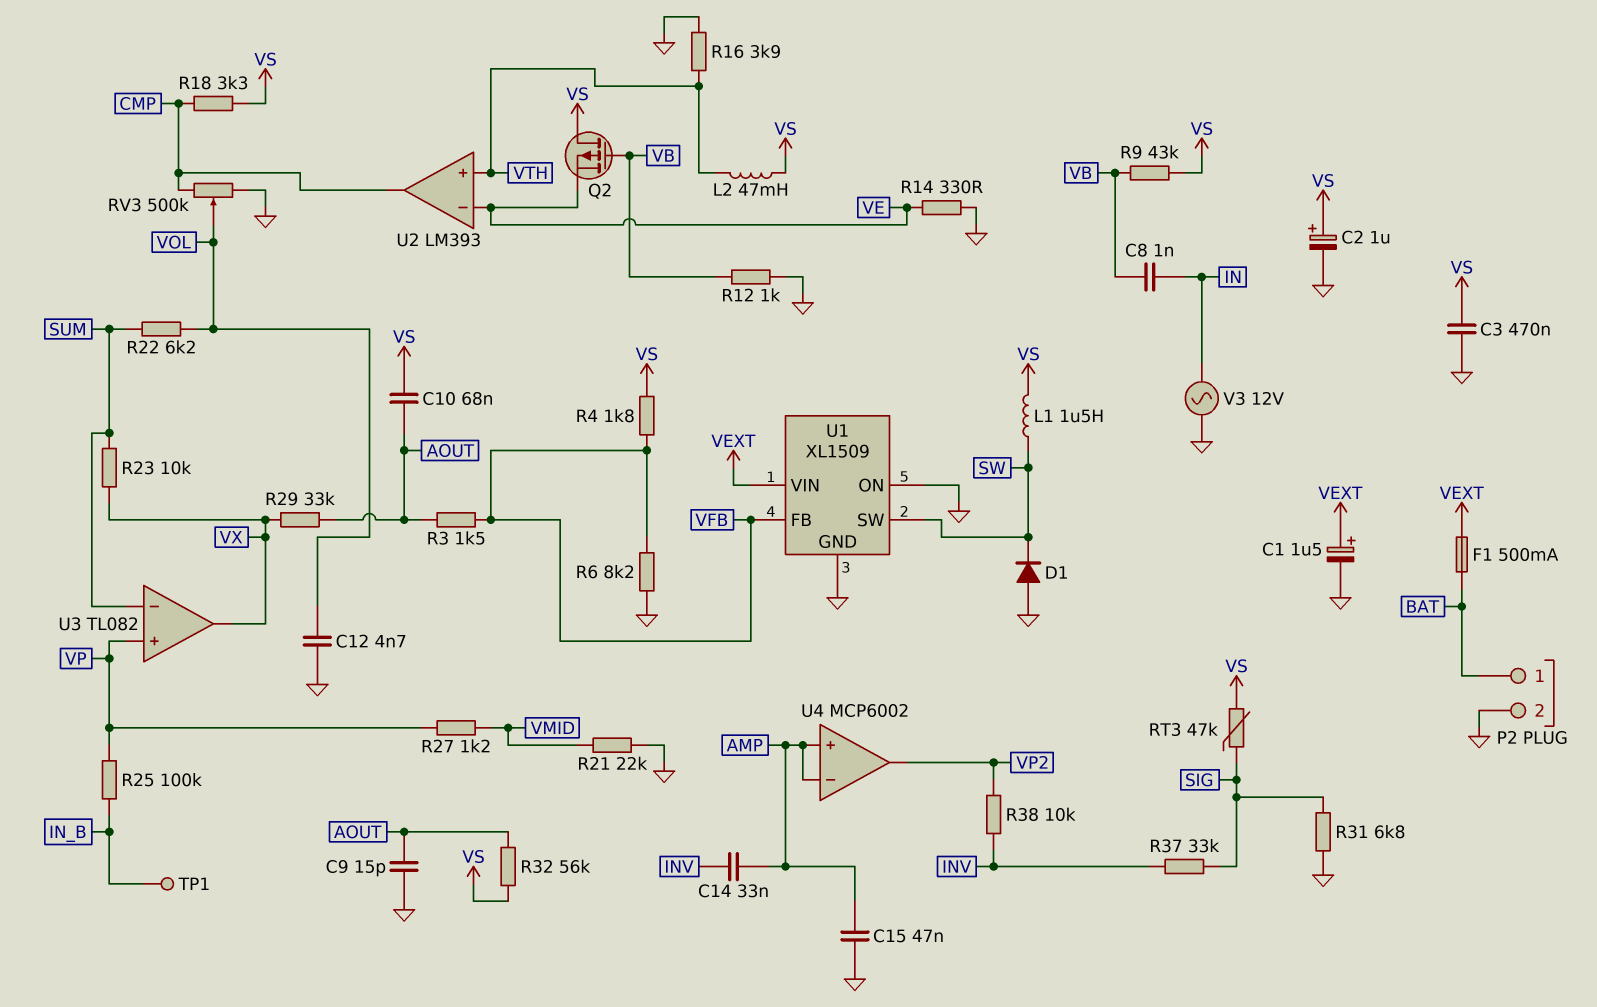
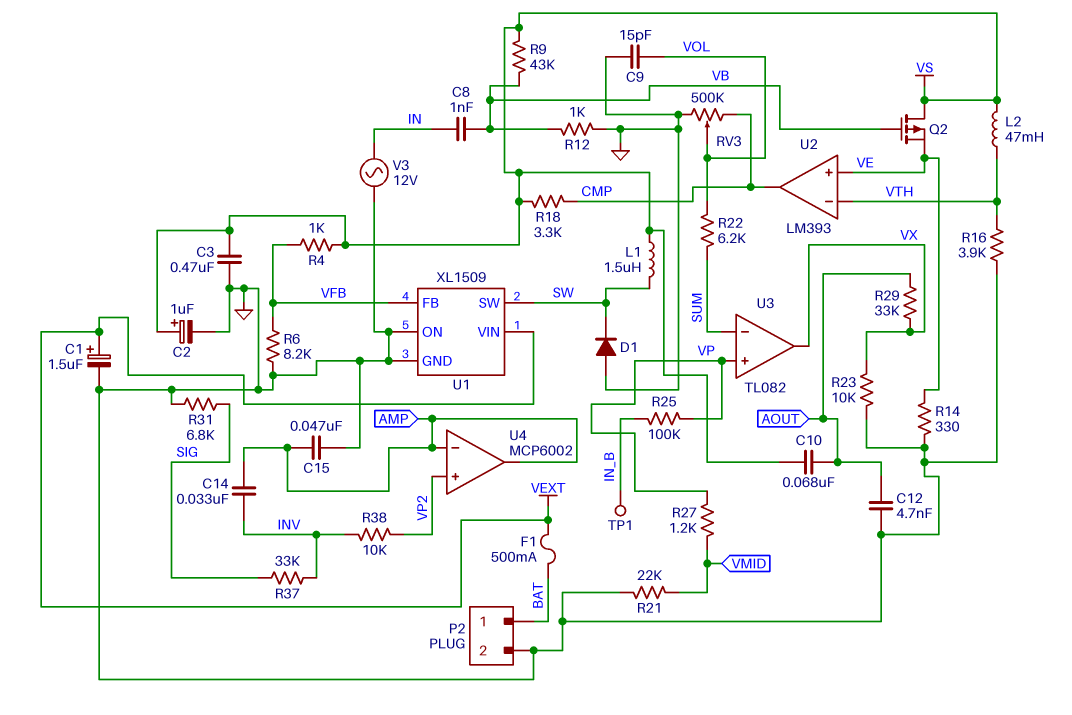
C9: 15pF (AOUT, GND) -> 15pF (GND, VOL)
C12: 4.7nF (GND, VOL) -> 4.7nF (AOUT, GND)
R3: 1.5k (AOUT, VFB) -> none
R4: 1.8k (VFB, VS) -> 1k (VFB, VS)
R23: 10k (SUM, VX) -> 10k (GND, VX)
R32: 56k (AOUT, VS) -> none
RT3: 47k (SIG, VS) -> none
U2 pin in+: VTH -> VE
U2 pin in-: VE -> VTH
U4 pin in+: AMP -> VP2
U4 pin out: VP2 -> AMP

